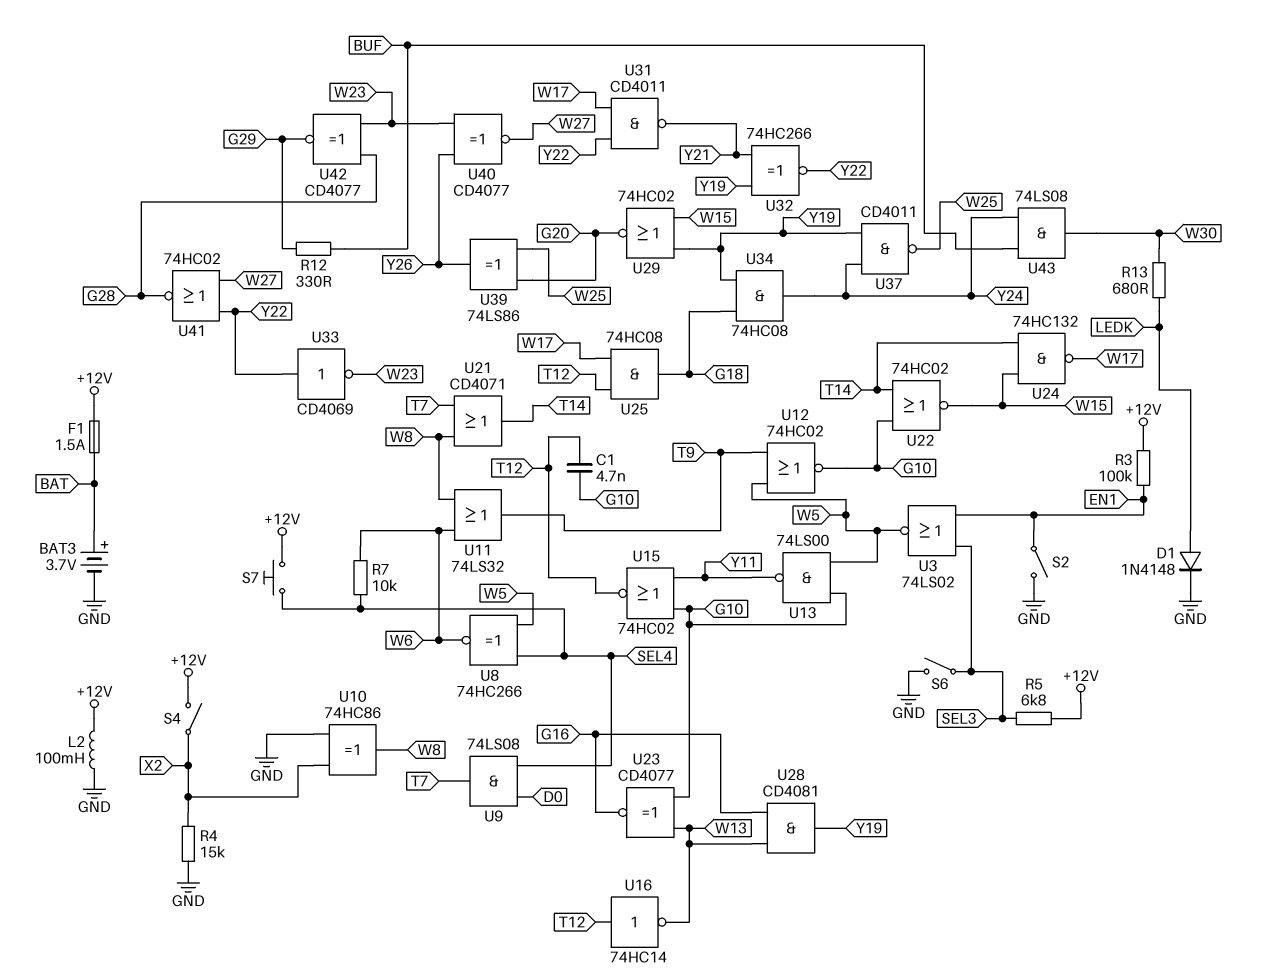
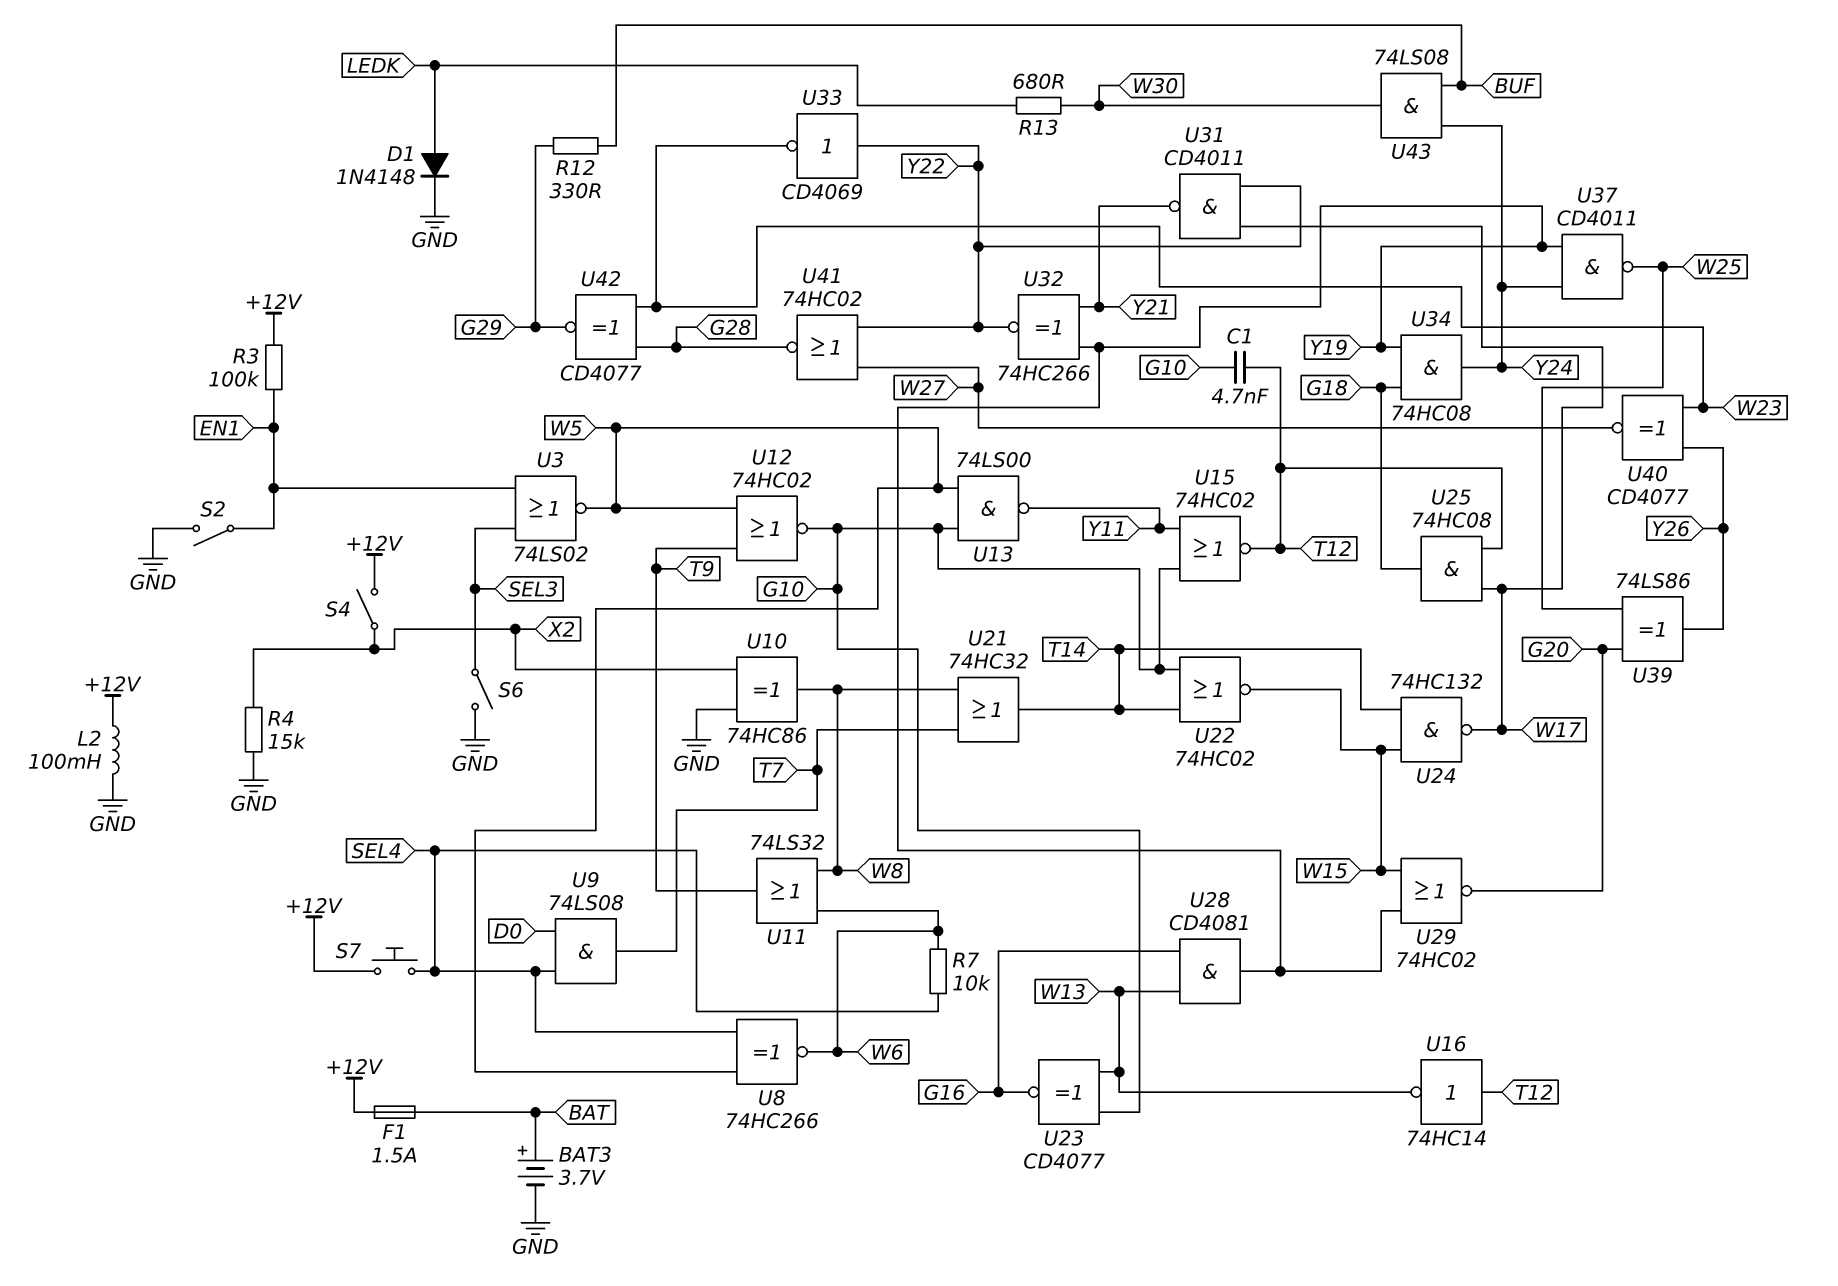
R5: 6.8k (+12V, SEL3) -> none
U21: OR CD4071 (in T7, in W8, out T14) -> OR 74HC32 (in T7, in W8, out T14)

